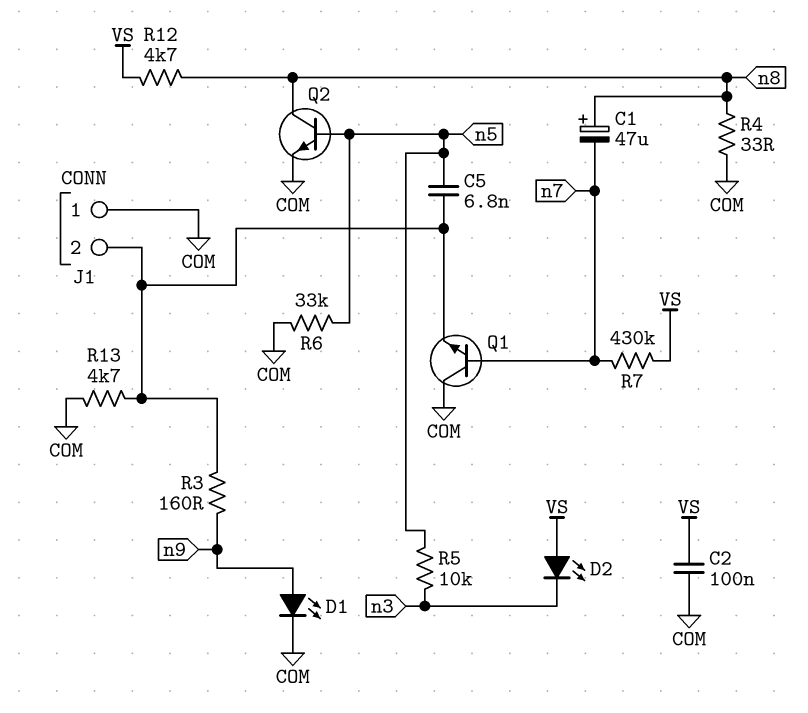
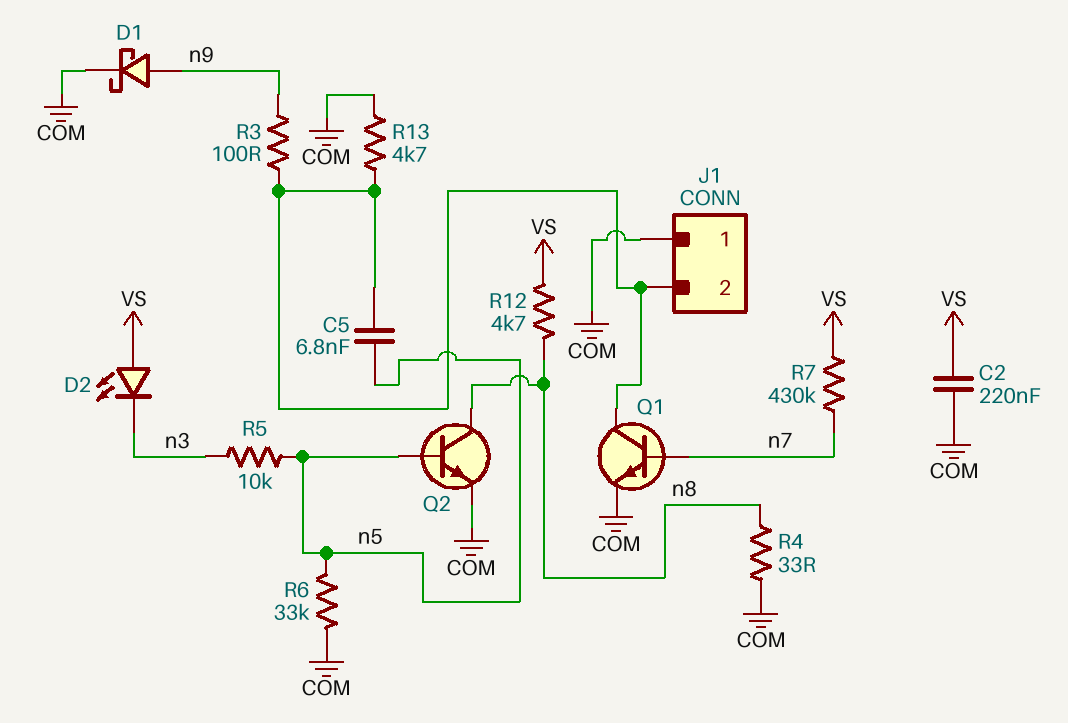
C1: 47uF (plus n8, minus n7) -> none
C2: 100nF (COM, VS) -> 220nF (COM, VS)
D1: LED (A n9, K COM) -> schottky (A n9, K COM)
Q1: NPN (B n7, C COM, E J1/2) -> NPN (B n7, C J1/2, E COM)
R3: 160 (J1/2, n9) -> 100 (J1/2, n9)

